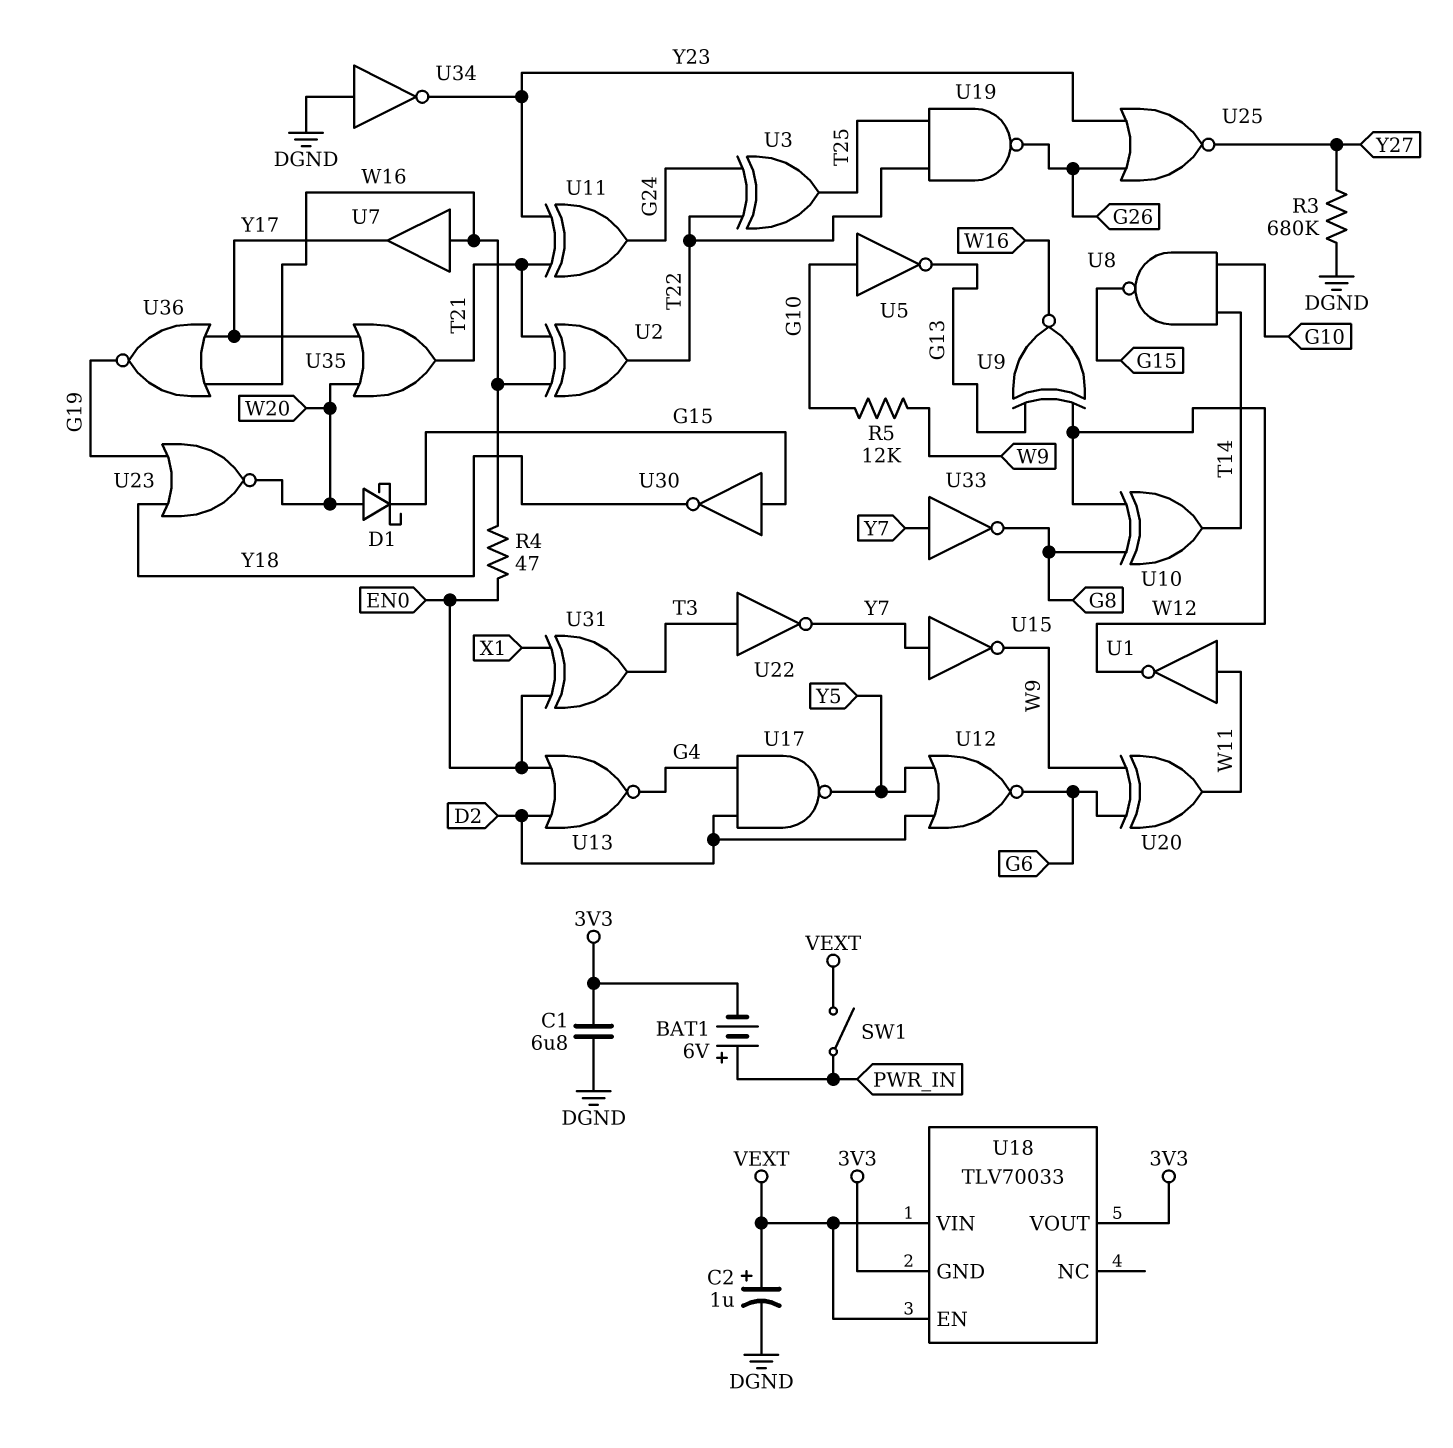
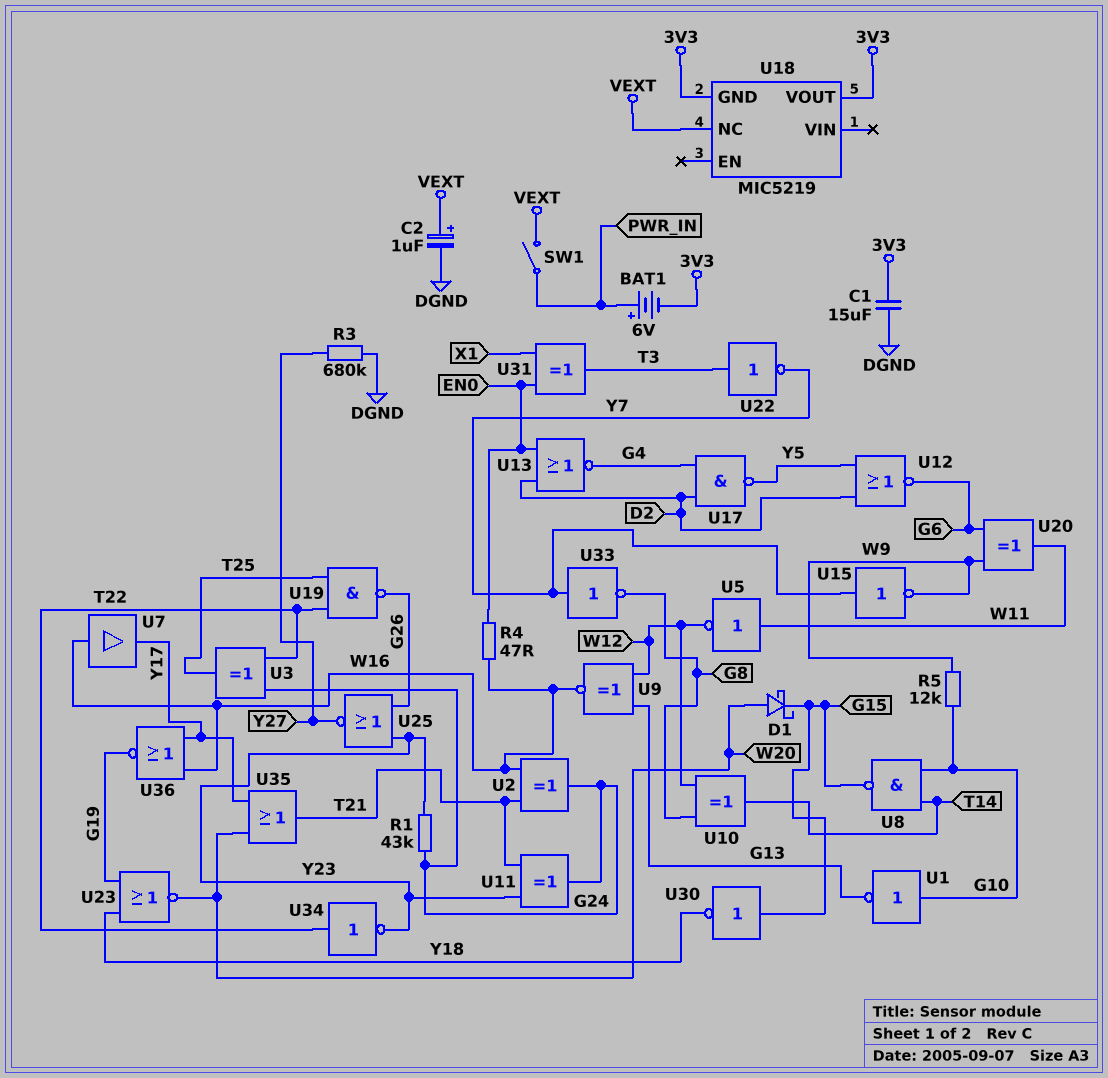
C1: 6.8uF (3V3, DGND) -> 15uF (3V3, DGND)
R1: none -> 43k (G24, Y23)
U1: NOT (in W11, out W12) -> NOT (in G10, out G13)
U2: XOR (in T21, in W16, out T22) -> XOR (in T21, in W16, out G24)
U5: NOT (in G10, out G13) -> NOT (in W11, out W12)
U18: TLV70033 -> MIC5219
U18 pin EN: VEXT -> none
U18 pin NC: none -> VEXT
U18 pin VIN: VEXT -> none
U34: NOT (in DGND, out Y23) -> NOT (in T22, out Y23)

